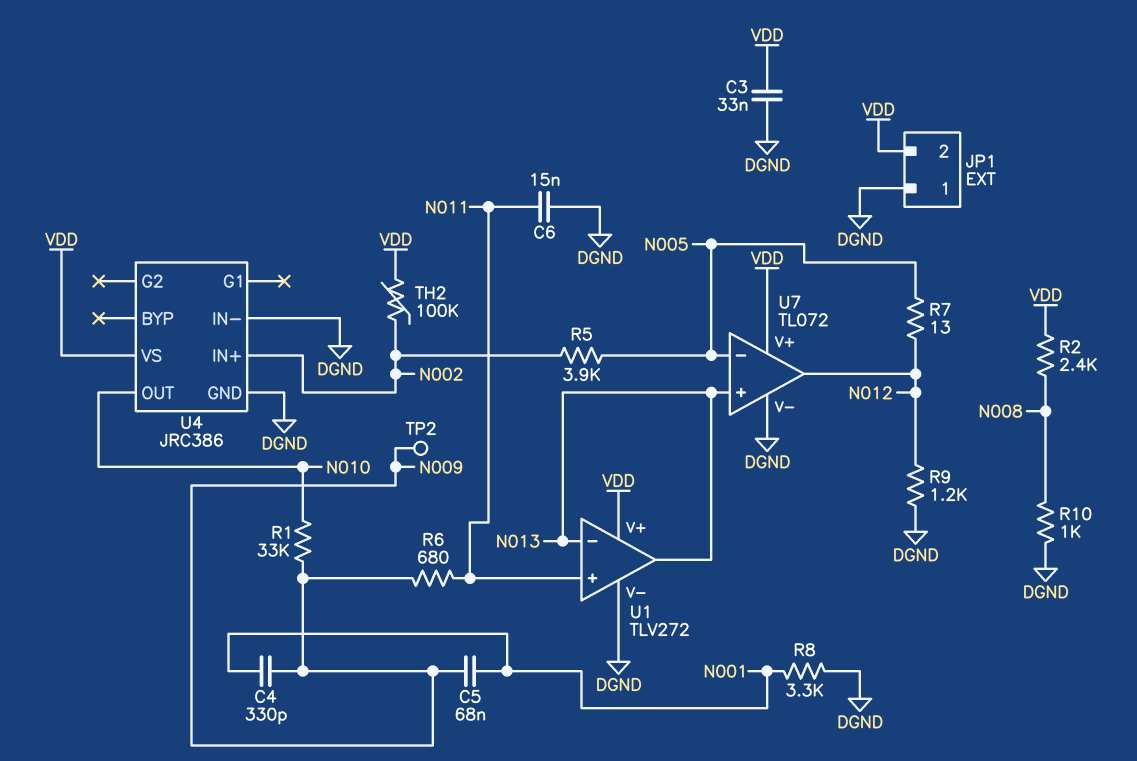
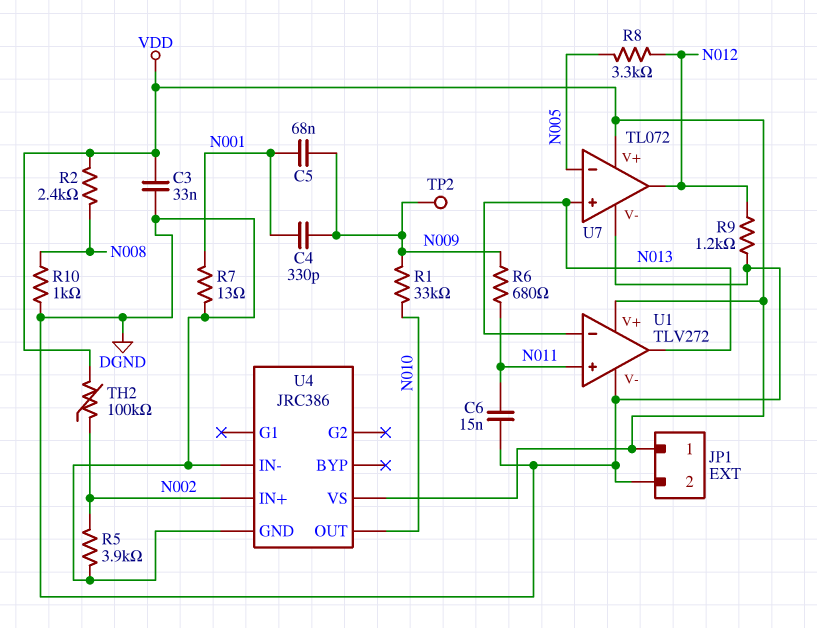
JP1 pin 1: DGND -> VDD
JP1 pin 2: VDD -> DGND
R5: 3.9k (N002, N005) -> 3.9k (DGND, N002)
R7: 13 (N005, N012) -> 13 (DGND, N001)
R8: 3.3k (DGND, N001) -> 3.3k (N005, N012)

